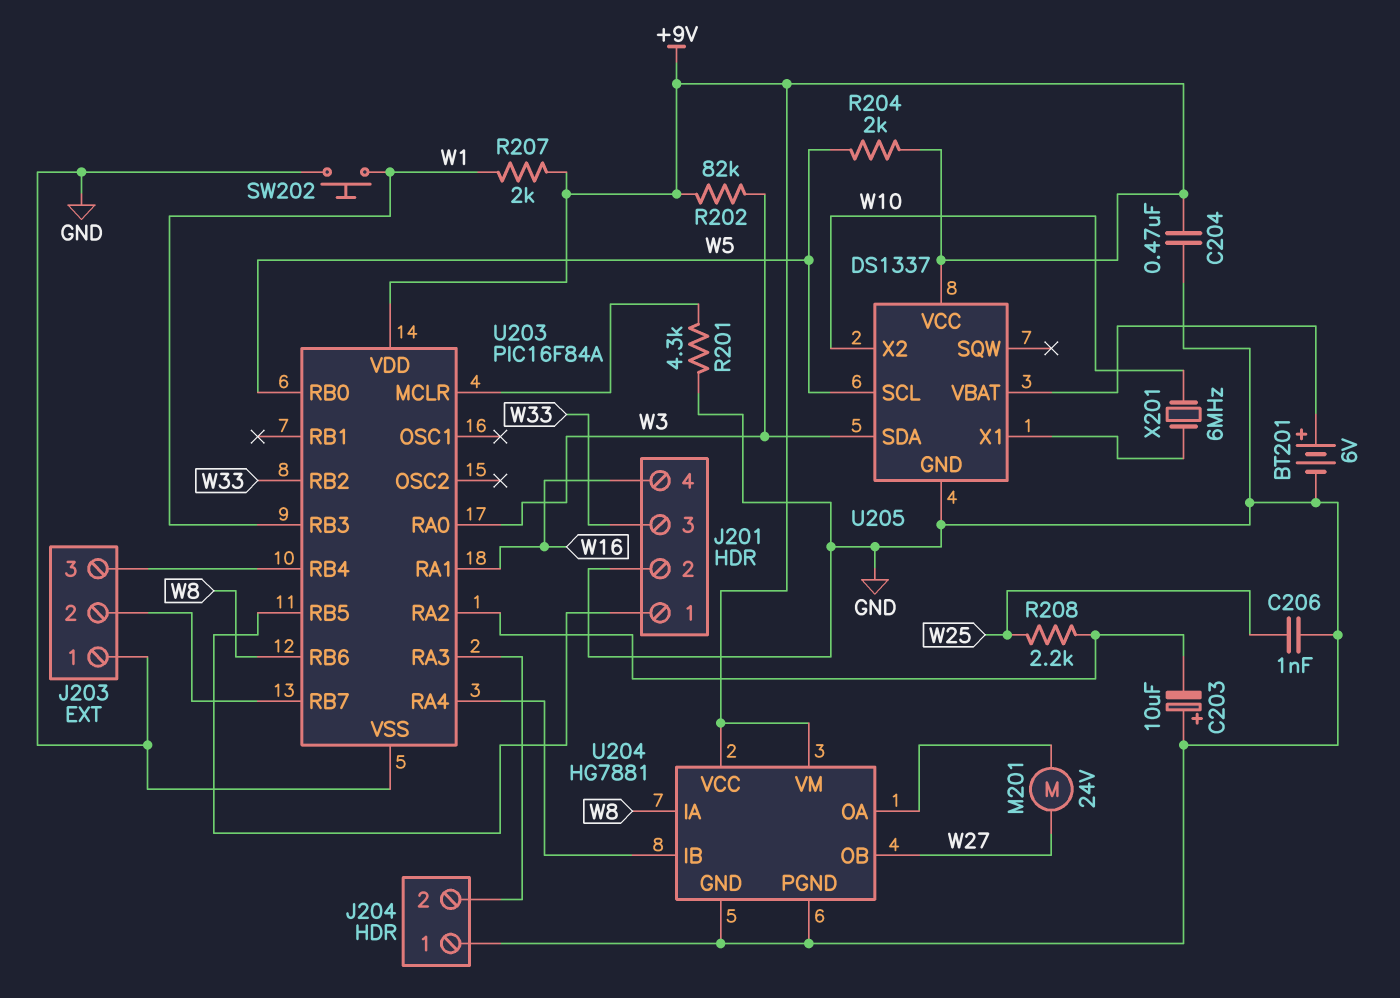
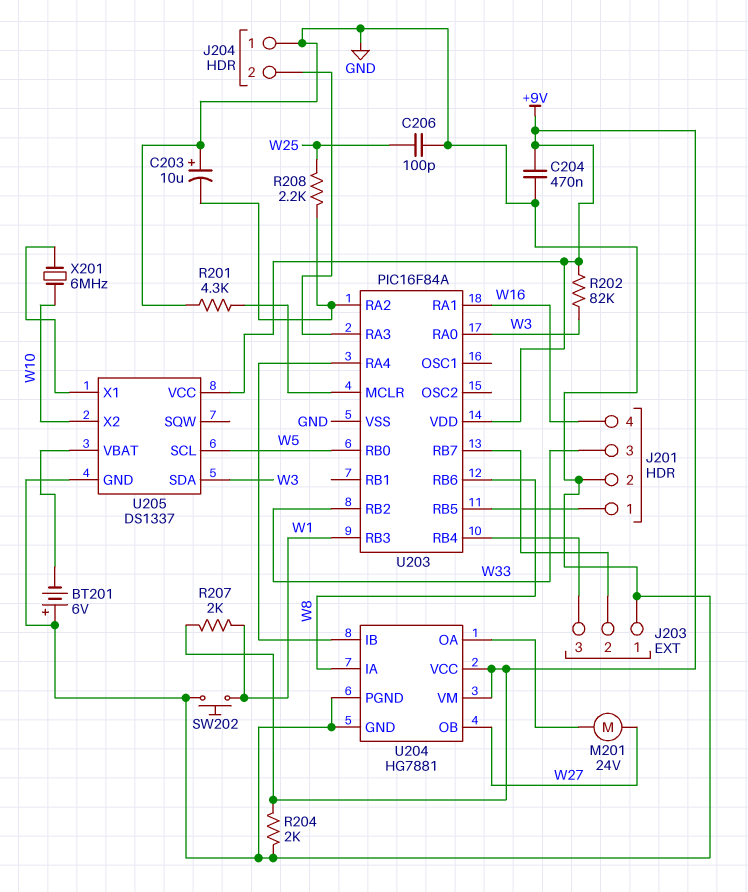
BT201: 6V (plus U205/VBAT, minus GND) -> 6V (plus GND, minus U205/VBAT)
C206: 1nF (GND, W25) -> 100pF (GND, W25)
R204: 2k (+9V, W5) -> 2k (+9V, GND)

